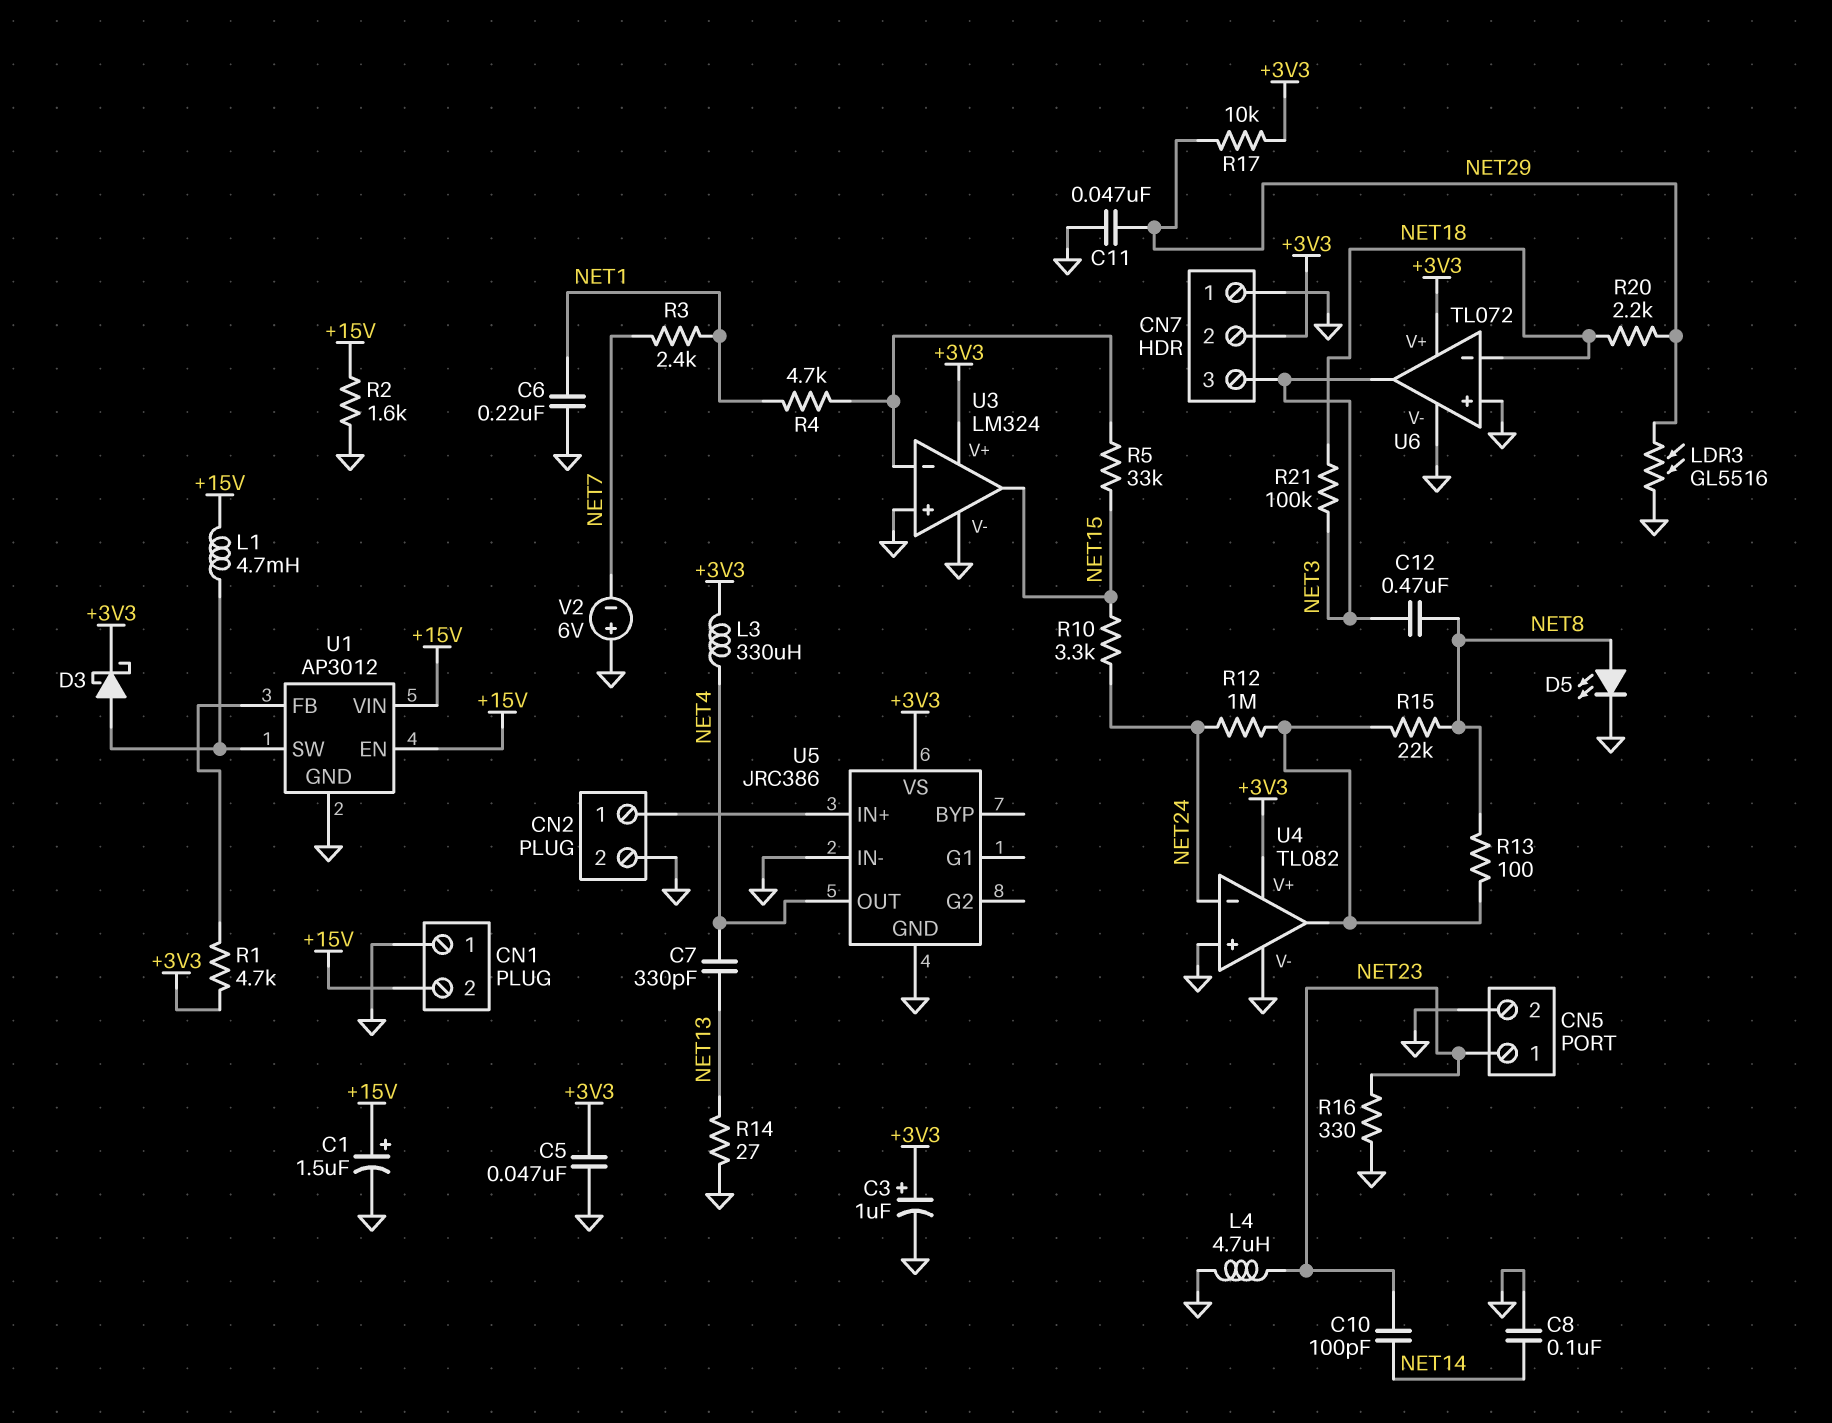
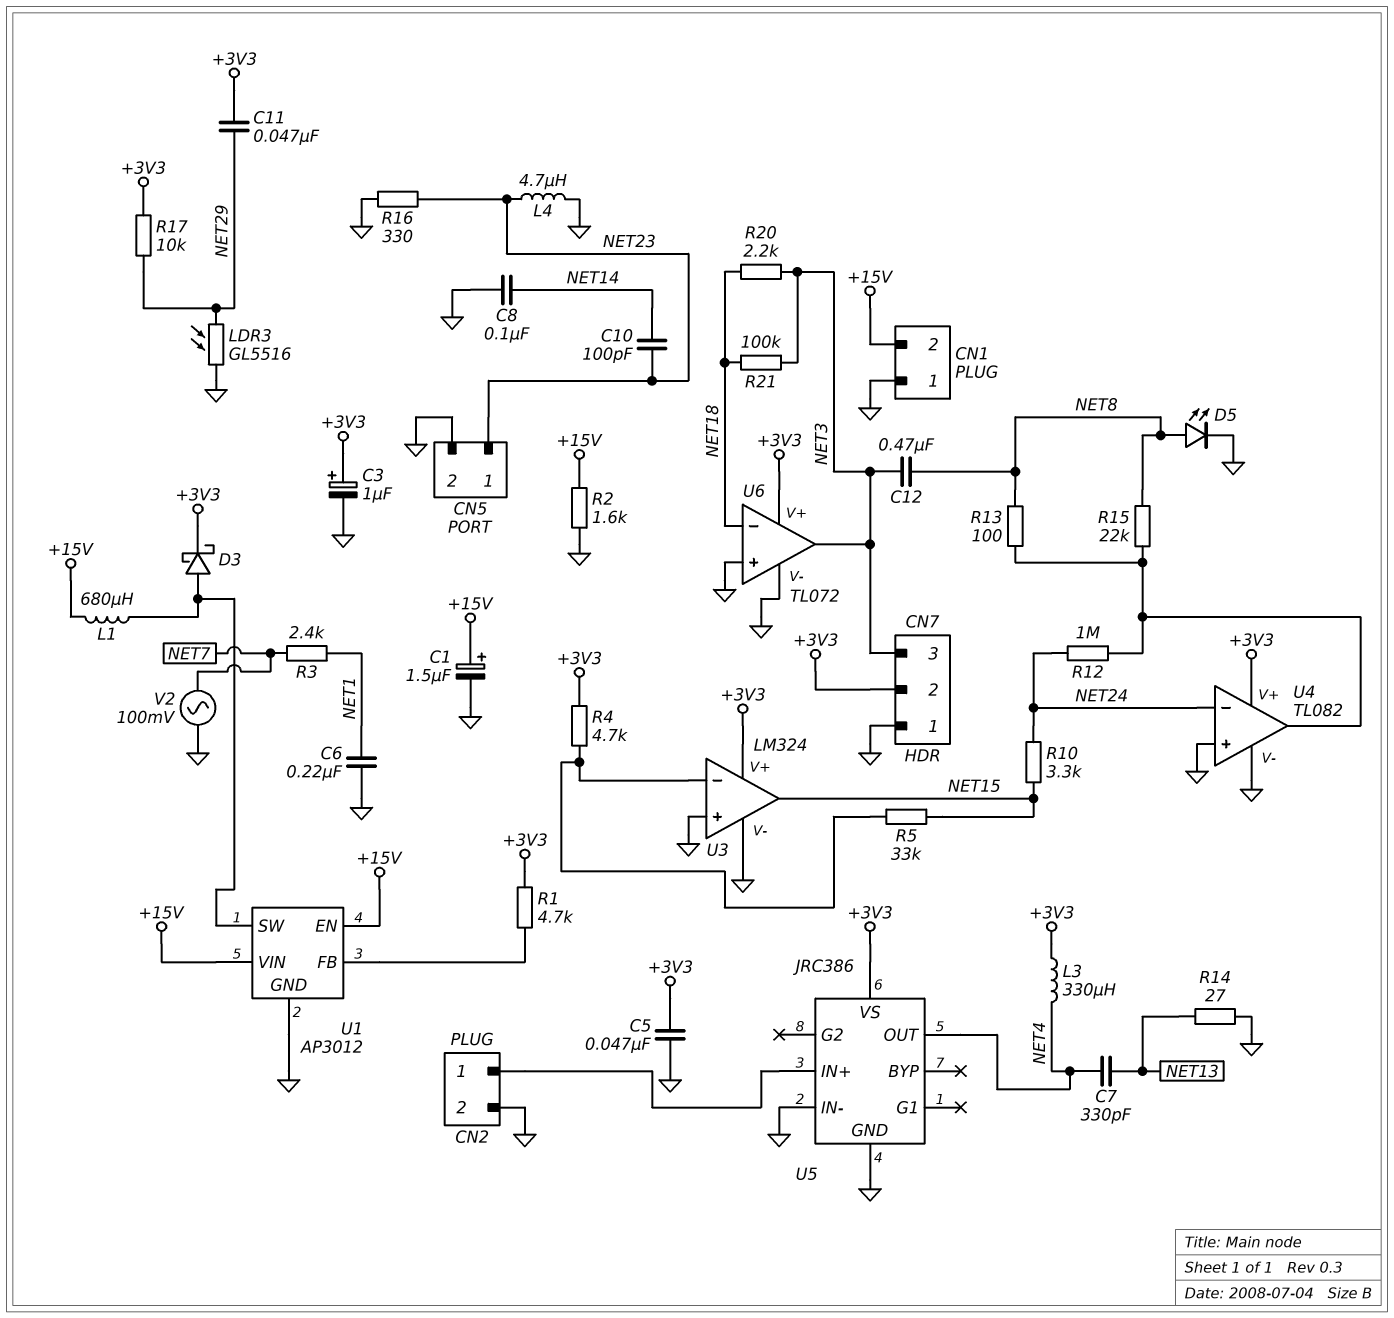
C11: 47nF (GND, NET29) -> 47nF (+3V3, NET29)
L1: 4.7mH (+15V, U1/SW) -> 680uH (+15V, U1/SW)
R4: 4.7k (NET1, U3/in-) -> 4.7k (+3V3, U3/in-)
R20: 2.2k (NET18, NET29) -> 2.2k (NET3, NET18)
V2: 6V (plus GND, minus NET7) -> AC 100mV (GND, NET7)

